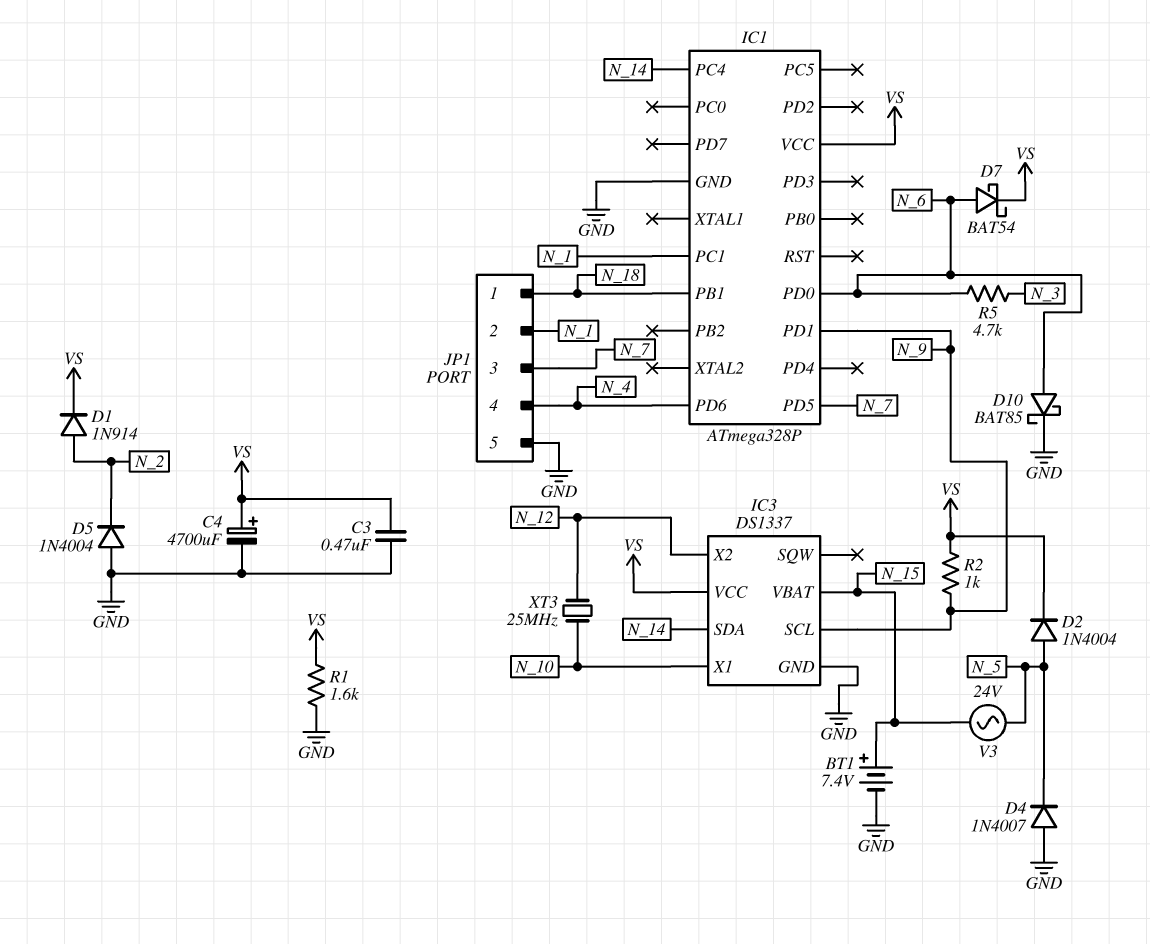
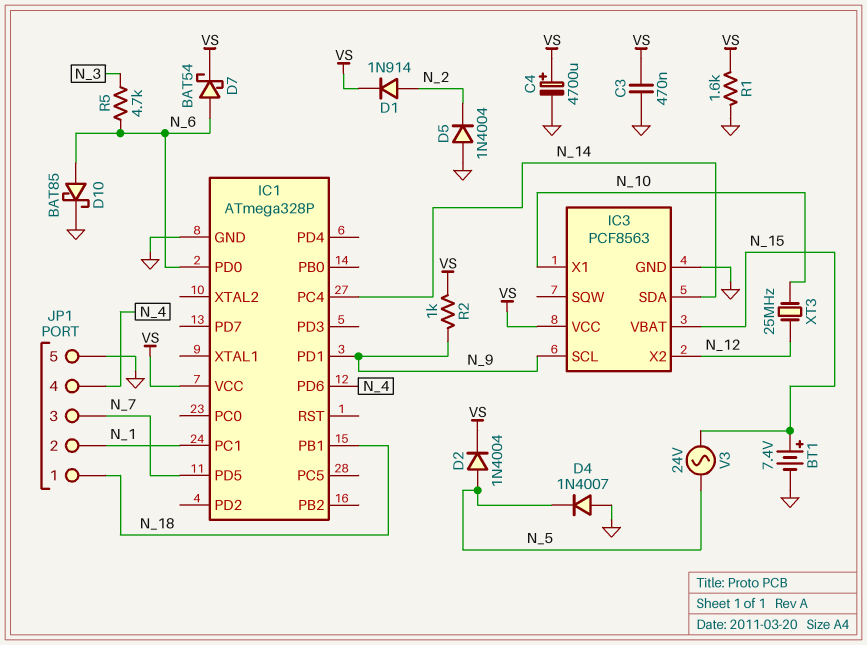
IC3: DS1337 -> PCF8563

